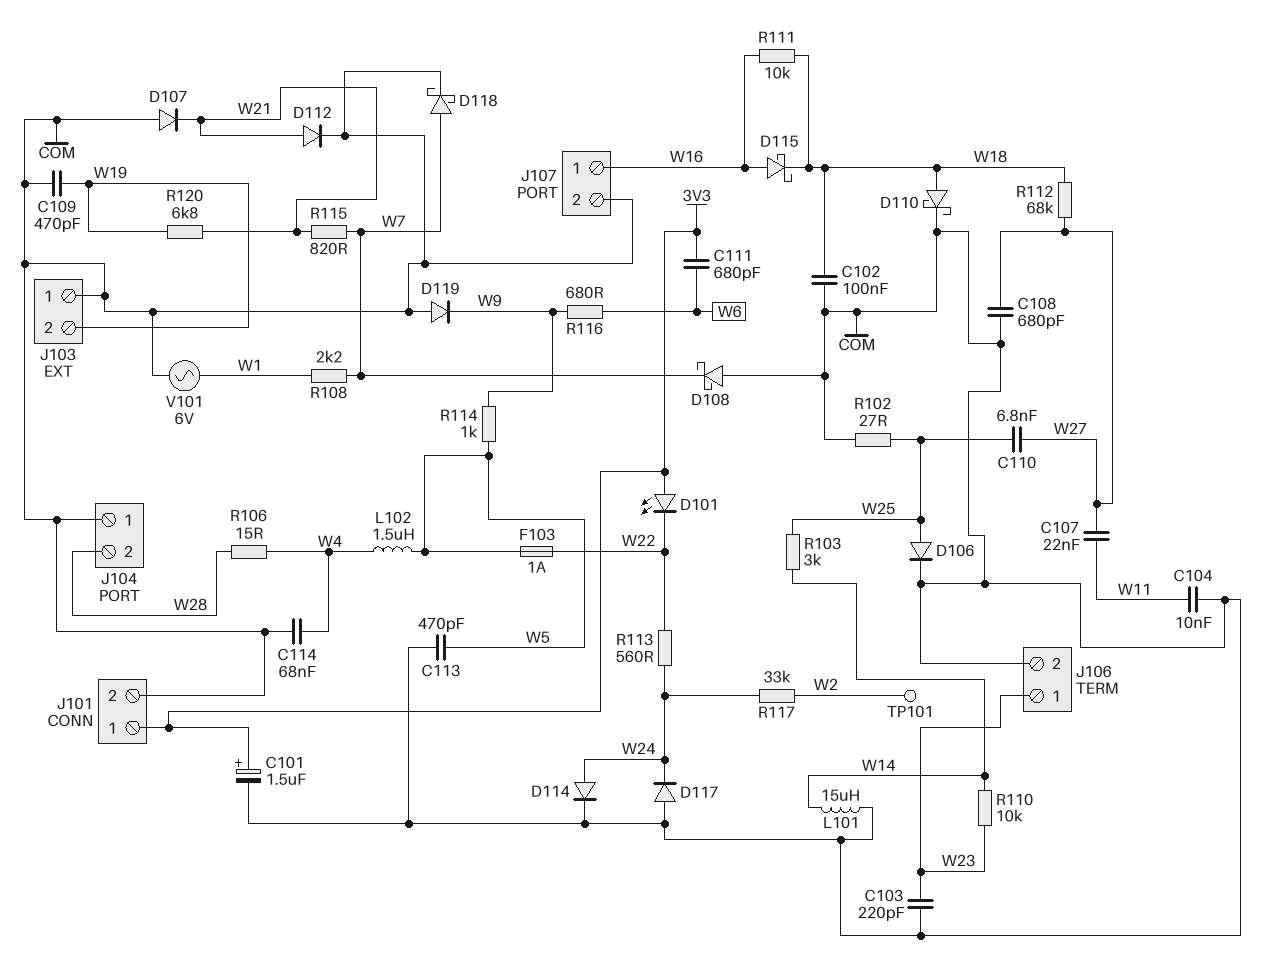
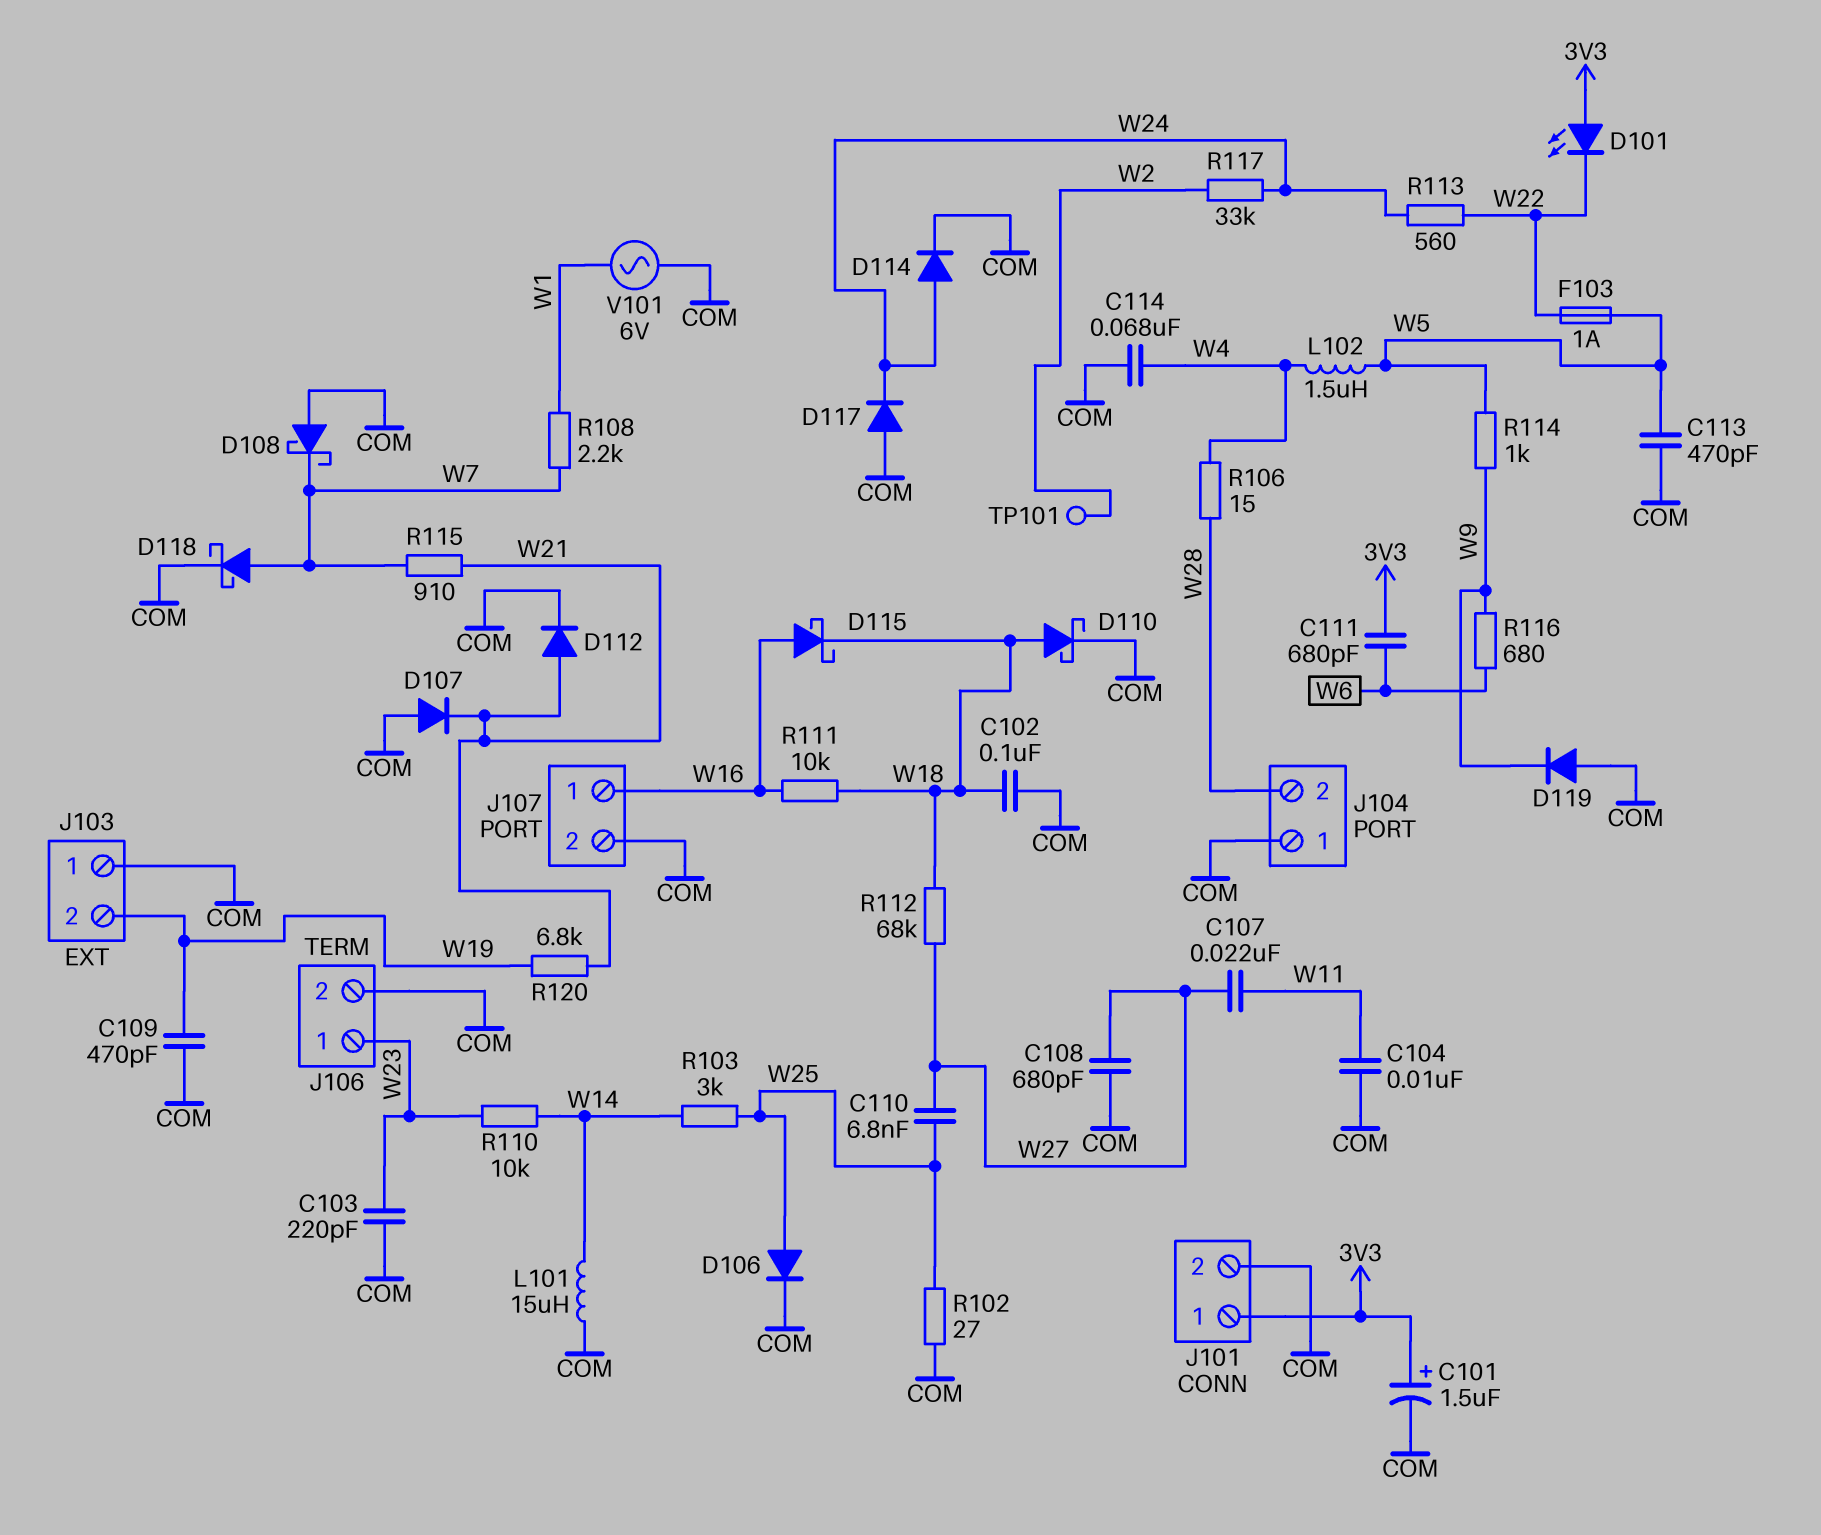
R115: 820 (W7, W21) -> 910 (W7, W21)

